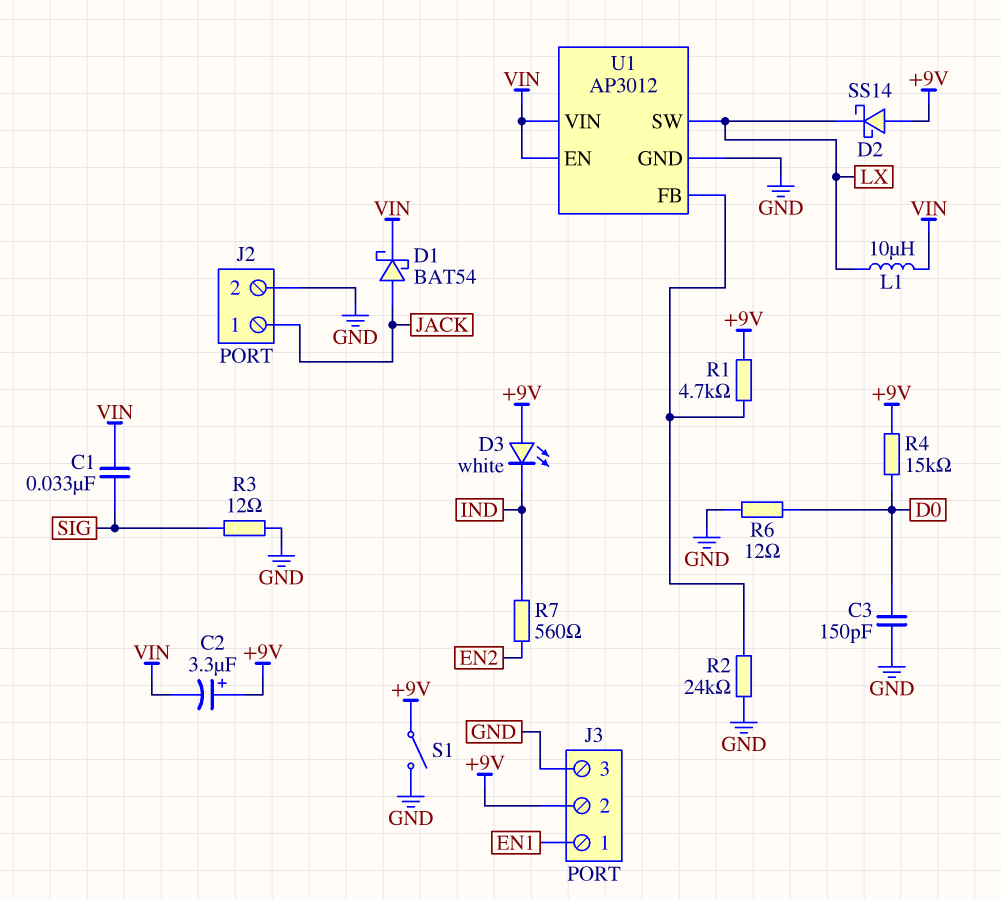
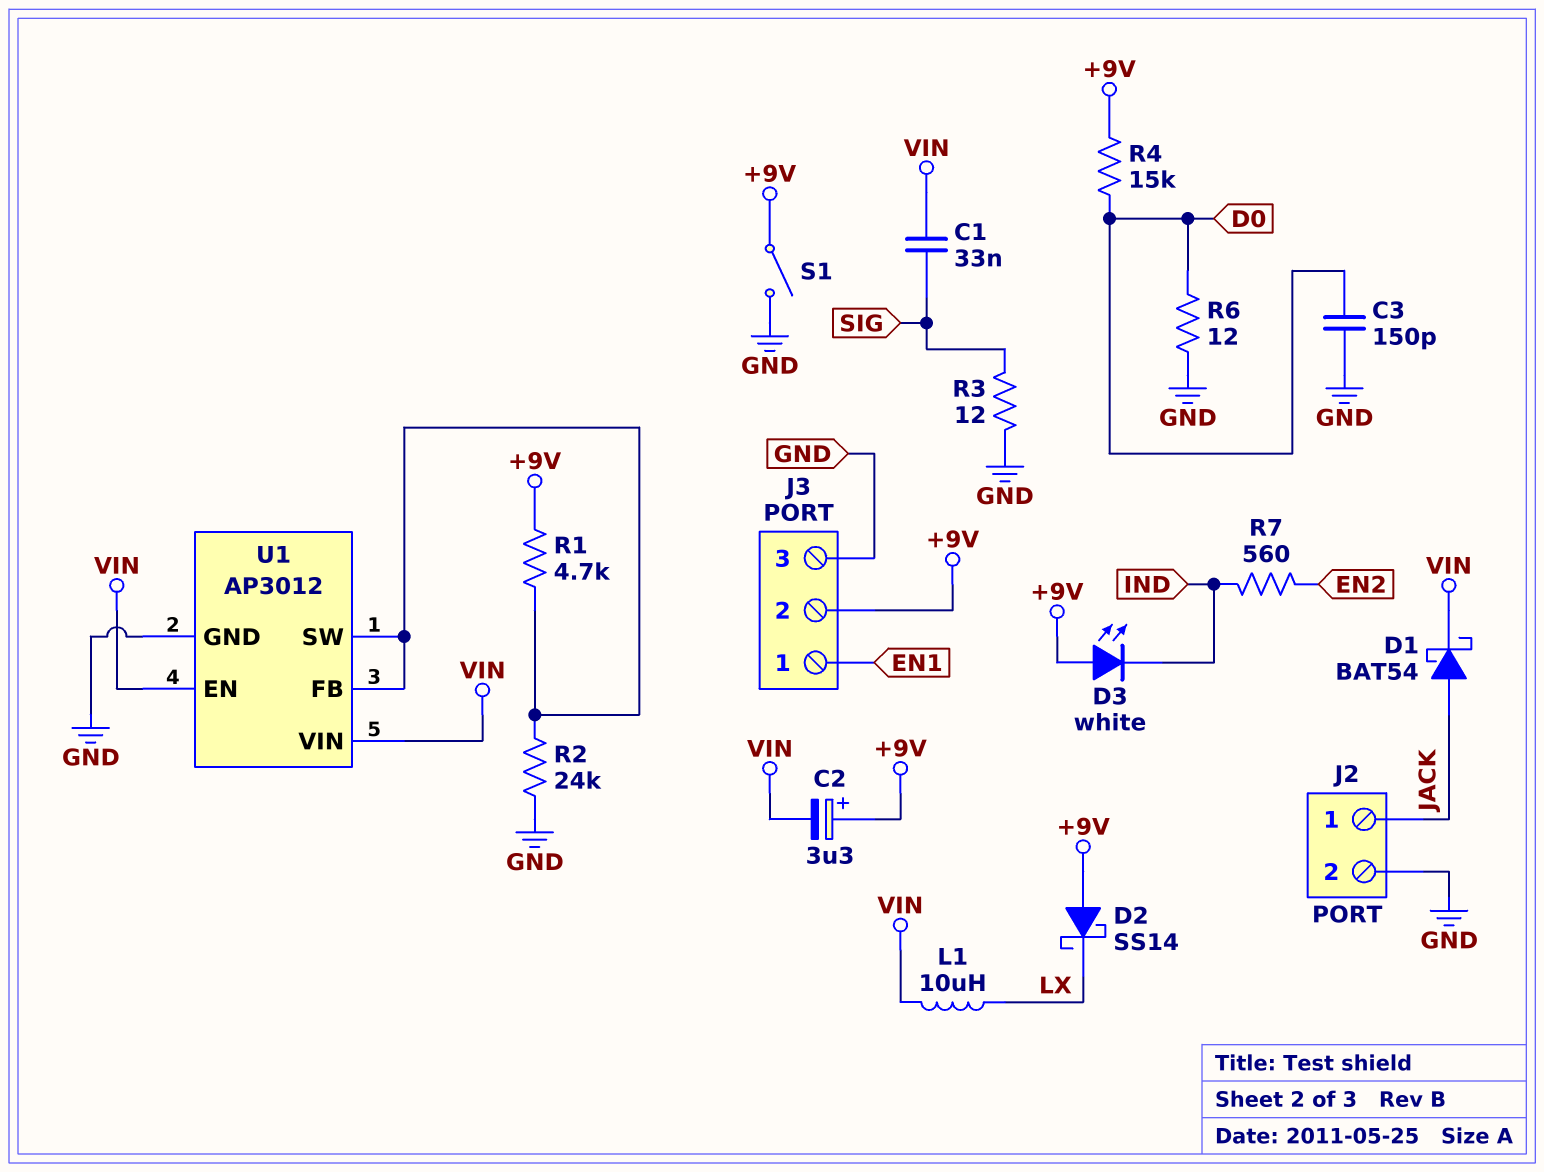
U1 pin SW: LX -> U1/FB

